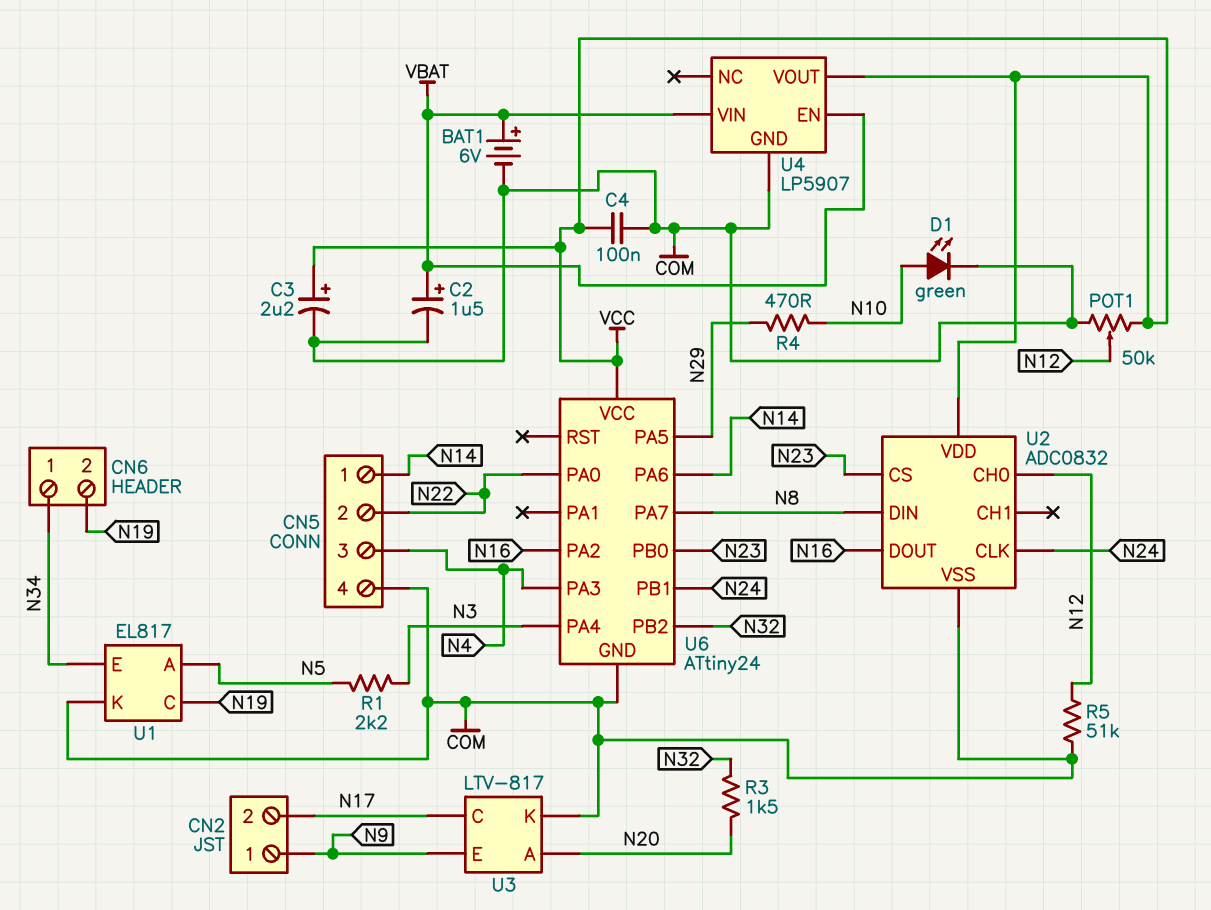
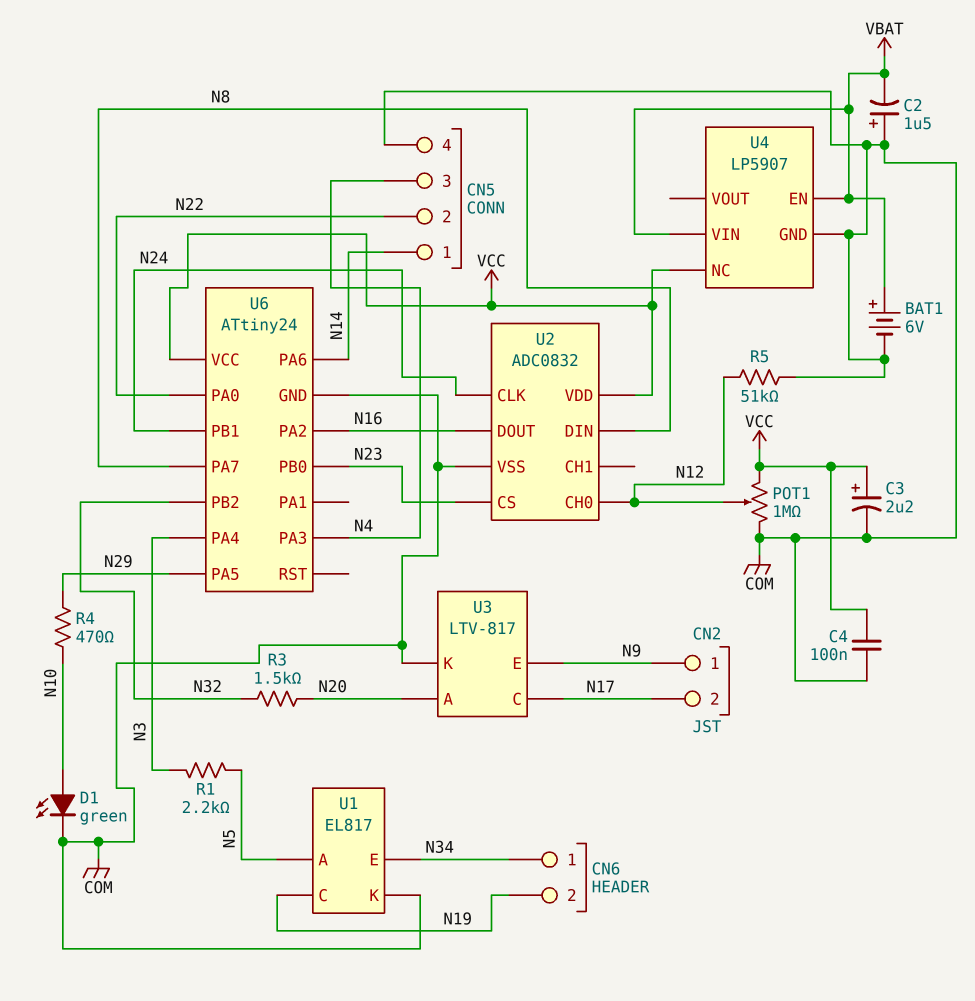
C2: 1.5uF (plus VBAT, minus COM) -> 1.5uF (plus COM, minus VBAT)
POT1: 50k (COM, VCC, wiper N12) -> 1M (COM, VCC, wiper N12)
U4 pin NC: none -> VCC
U4 pin VOUT: VCC -> none

